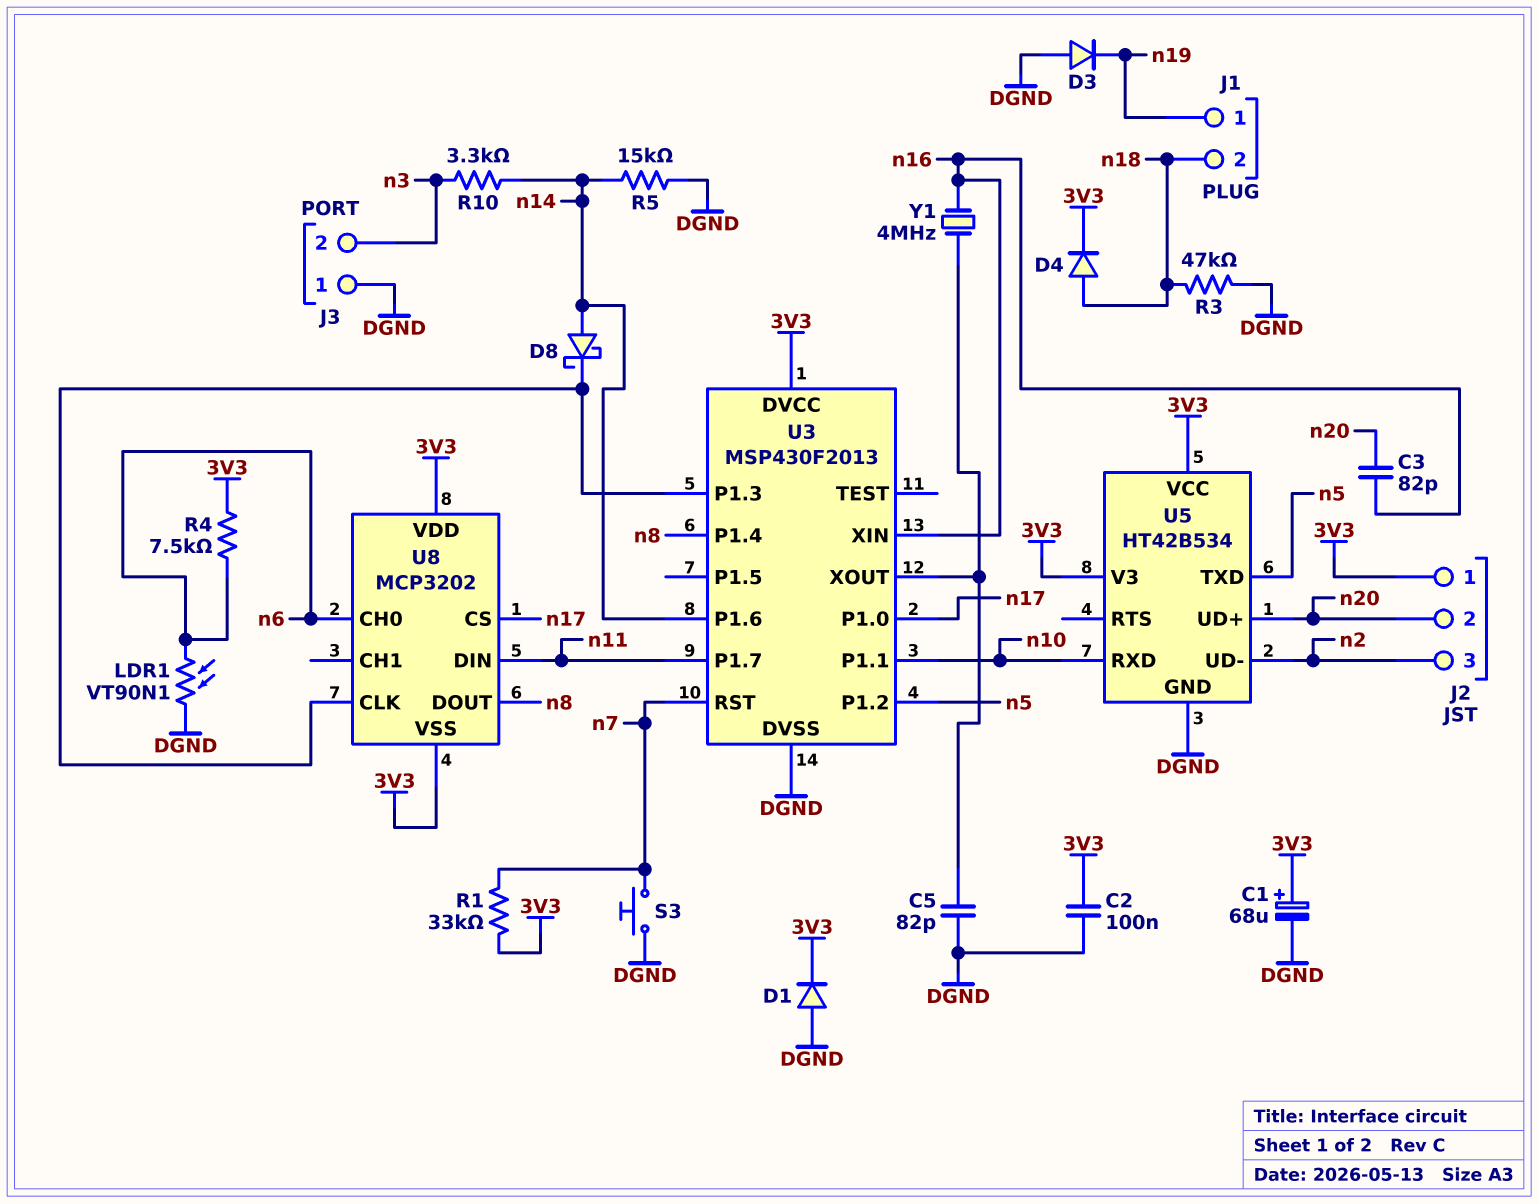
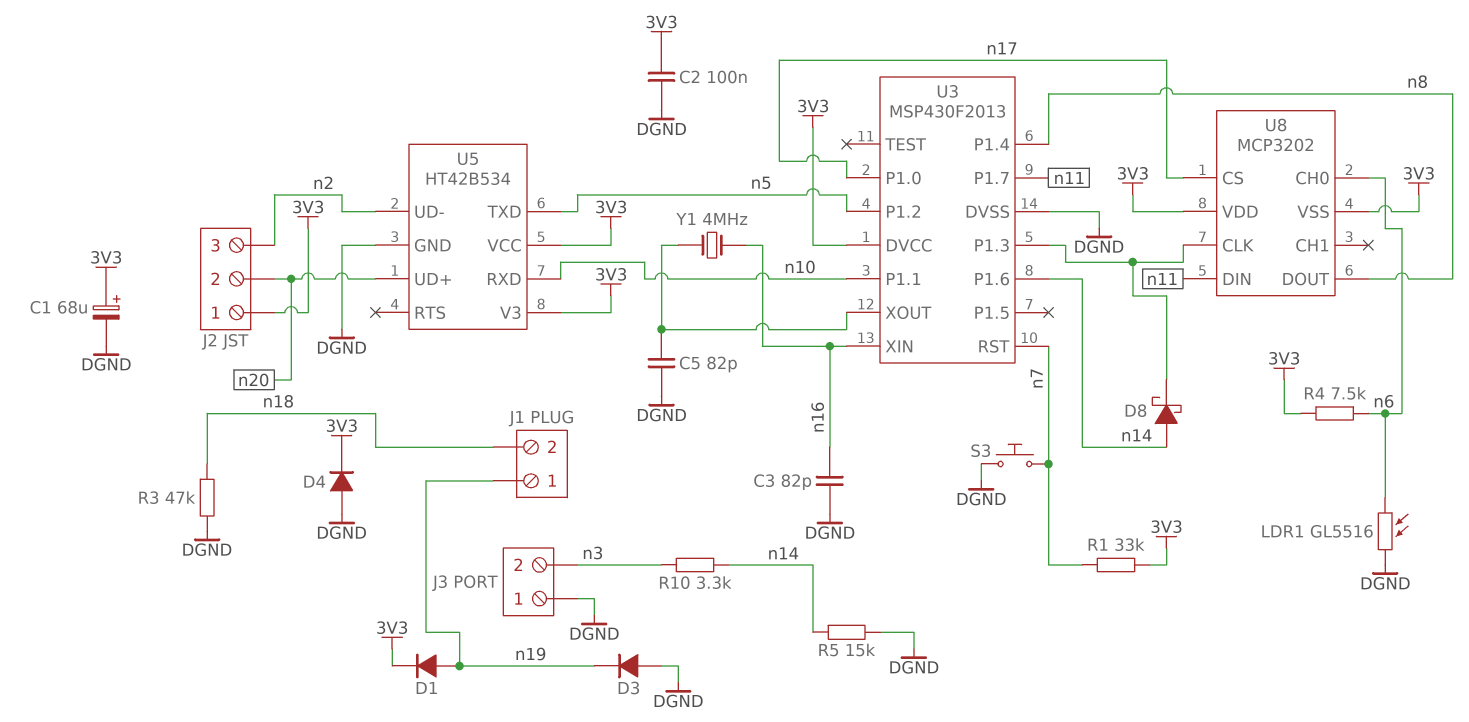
C3: 82pF (n16, n20) -> 82pF (DGND, n16)
D1: diode (A DGND, K 3V3) -> diode (A n19, K 3V3)
D4: diode (A n18, K 3V3) -> diode (A DGND, K 3V3)
LDR1: VT90N1 (DGND, n6) -> GL5516 (DGND, n6)

